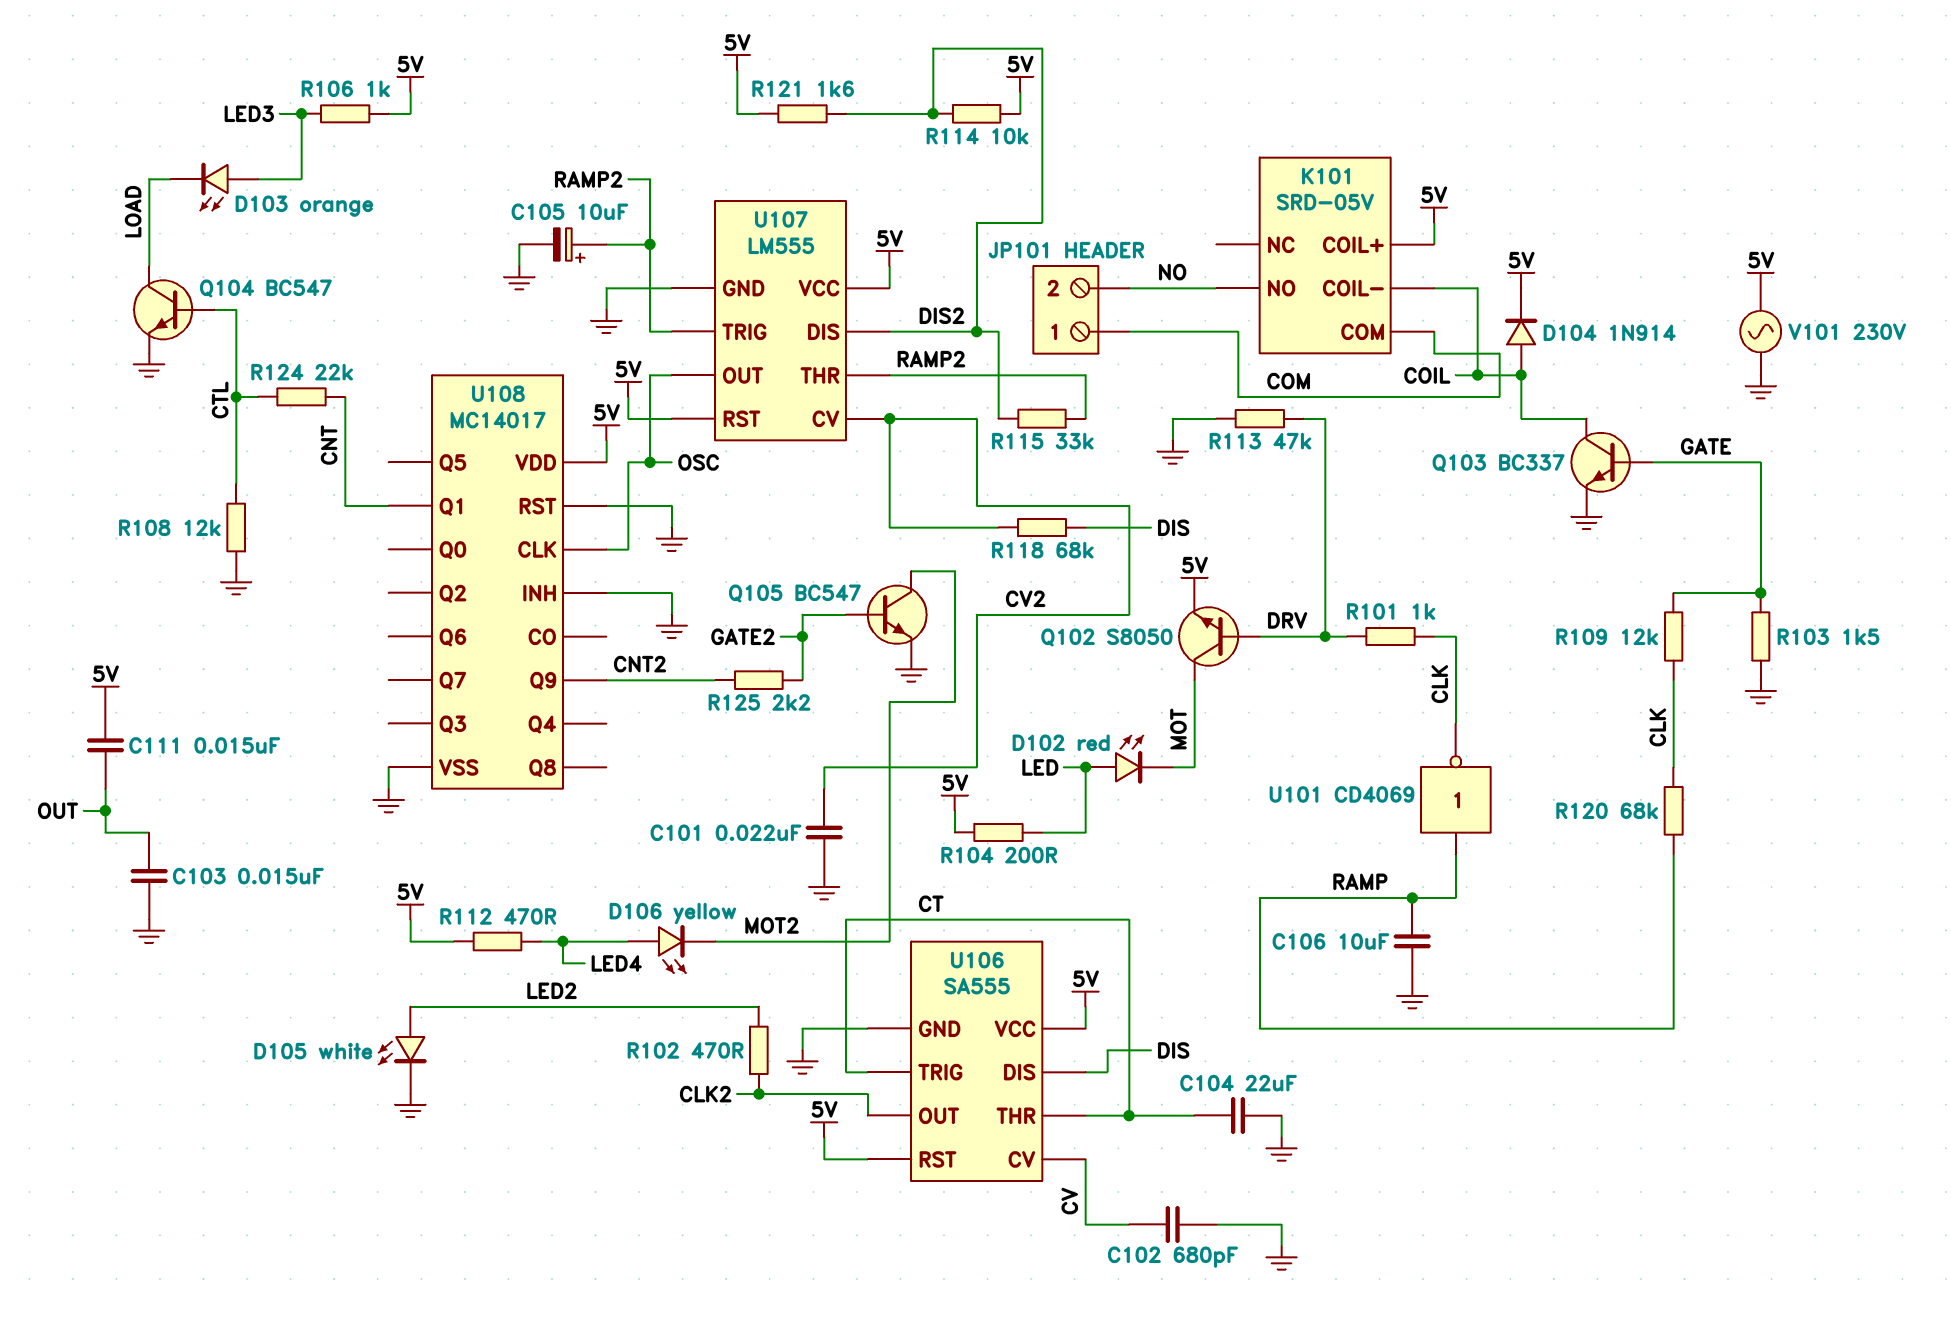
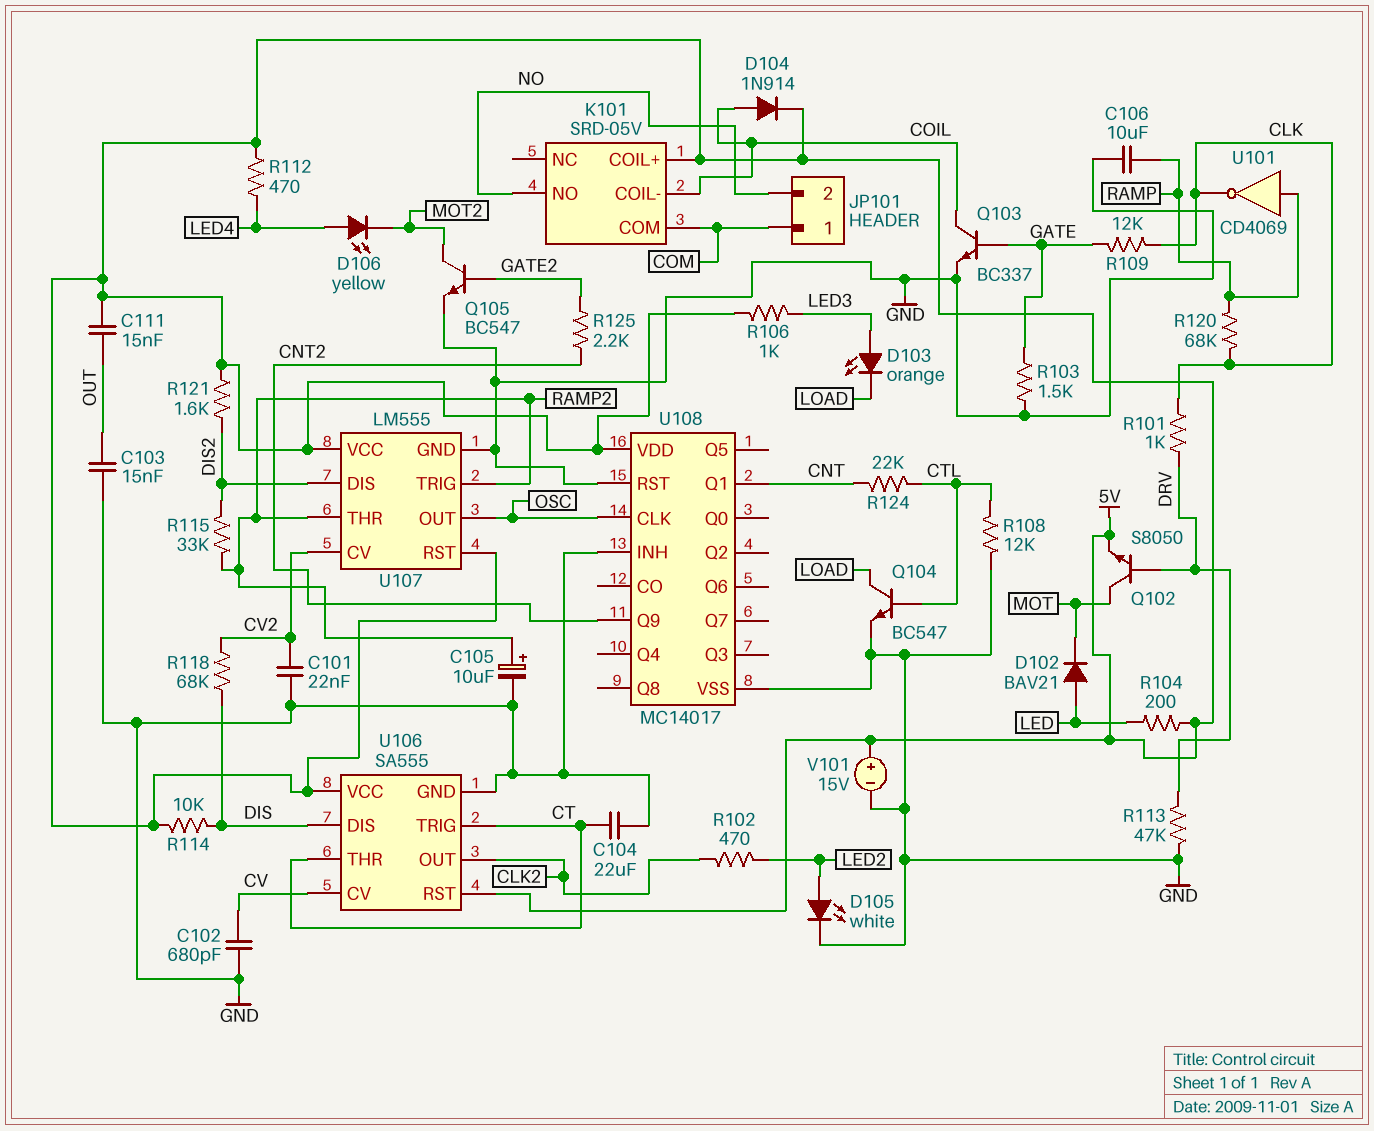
D102: LED red (A LED, K MOT) -> diode BAV21 (A LED, K MOT)
R114: 10k (5V, DIS2) -> 10k (5V, DIS)
V101: AC 230V (5V, GND) -> 15V (plus 5V, minus GND)

